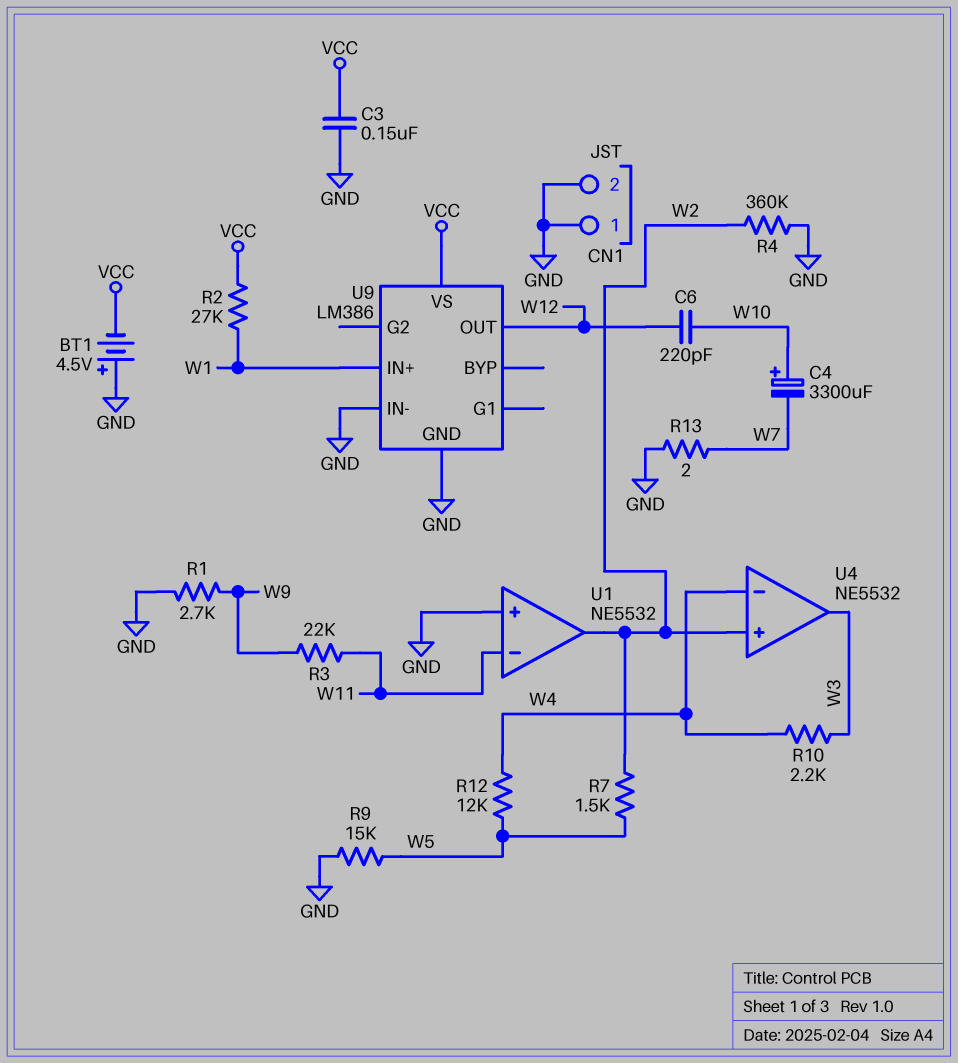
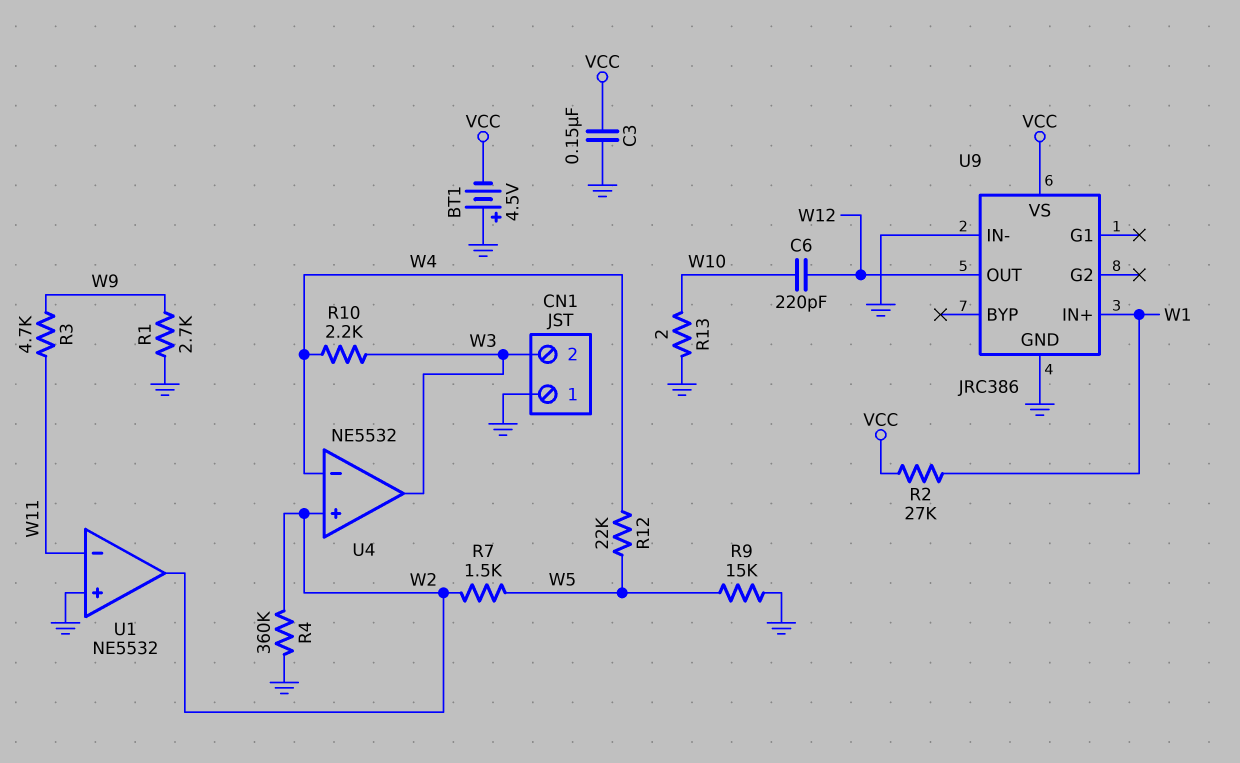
C4: 3300uF (plus W10, minus W7) -> none
CN1 pin 2: GND -> W3
R3: 22k (W9, W11) -> 4.7k (W9, W11)
R12: 12k (W4, W5) -> 22k (W4, W5)
R13: 2 (GND, W7) -> 2 (GND, W10)
U9: LM386 -> JRC386

